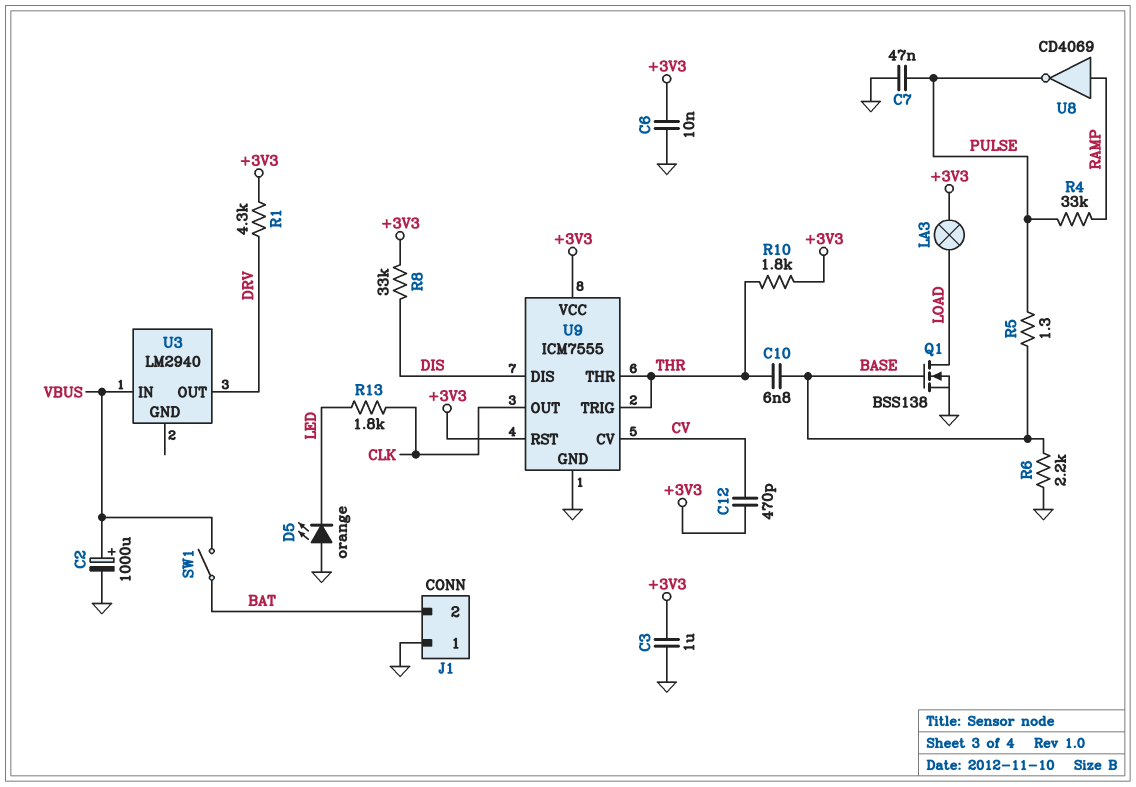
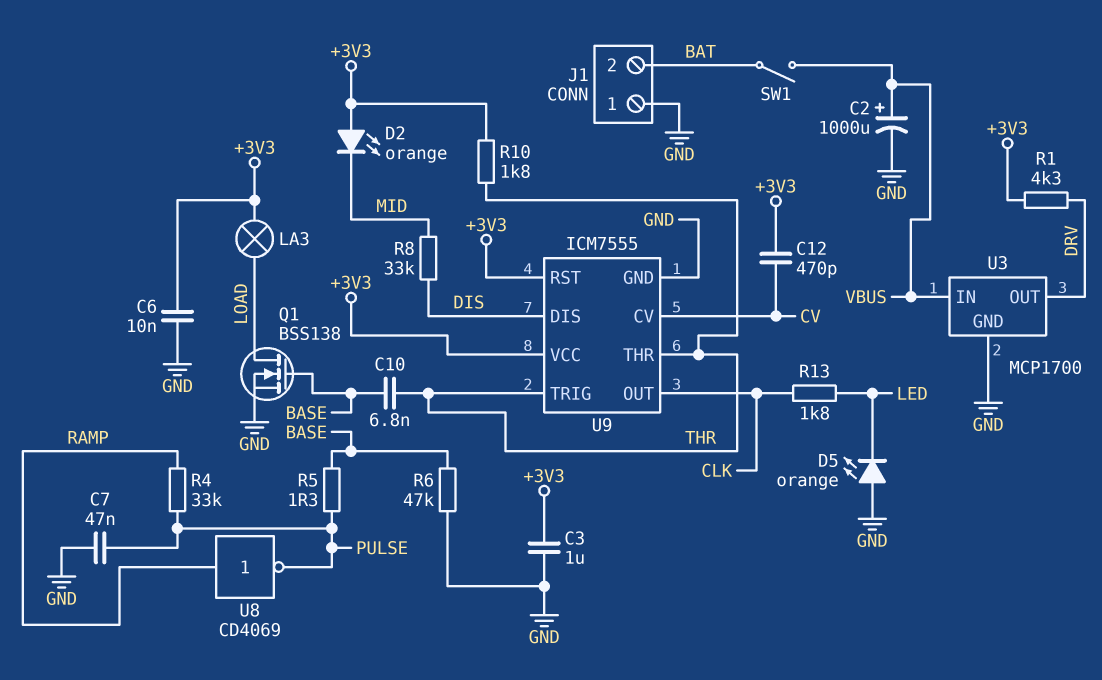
D2: none -> LED orange (A +3V3, K MID)
R6: 2.2k (BASE, GND) -> 47k (BASE, GND)
R8: 33k (+3V3, DIS) -> 33k (DIS, MID)
U3: LM2940 -> MCP1700
U3 pin GND: none -> GND

